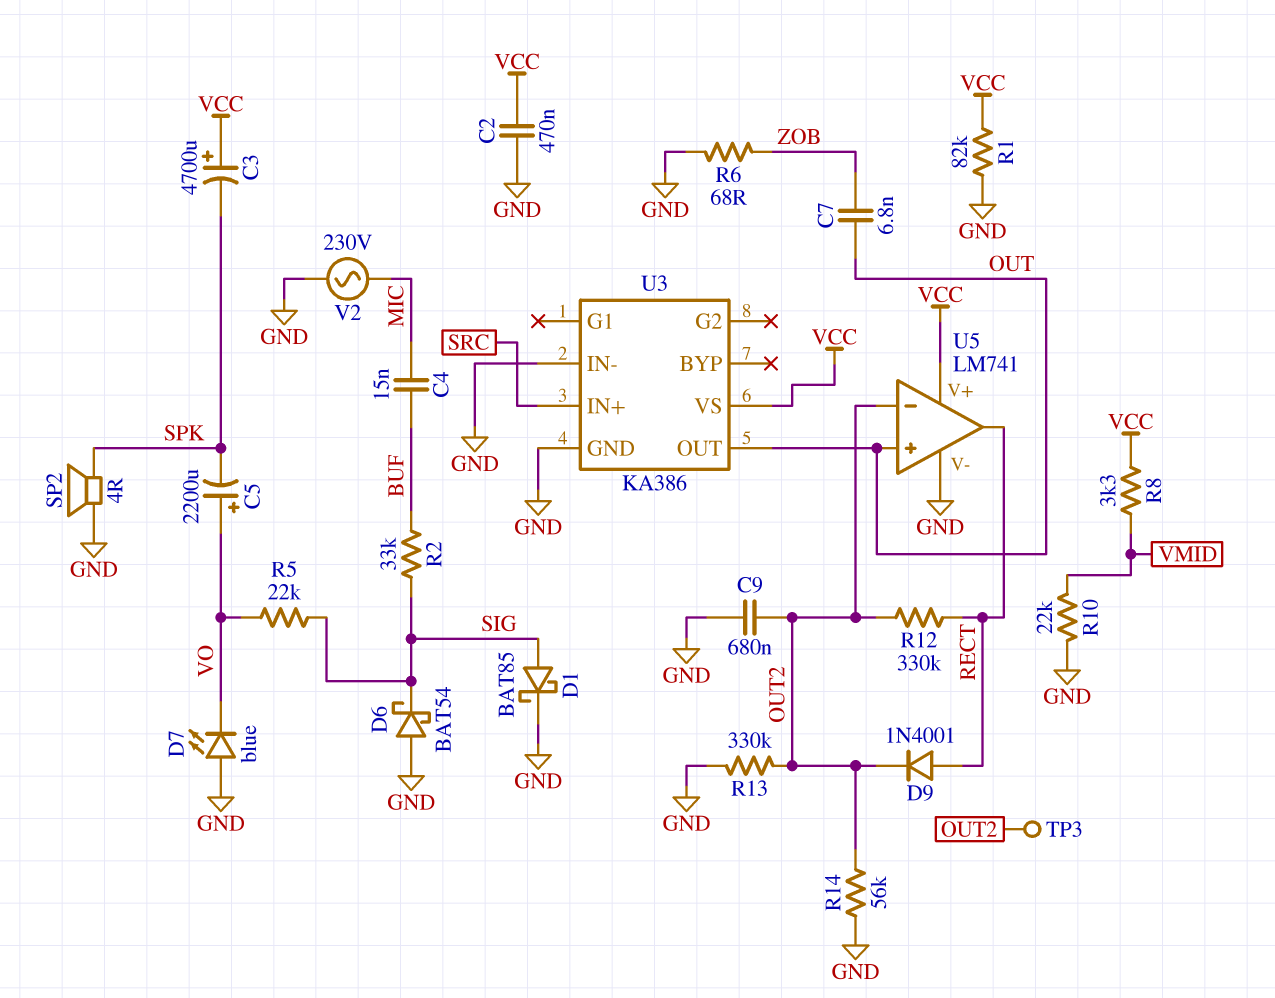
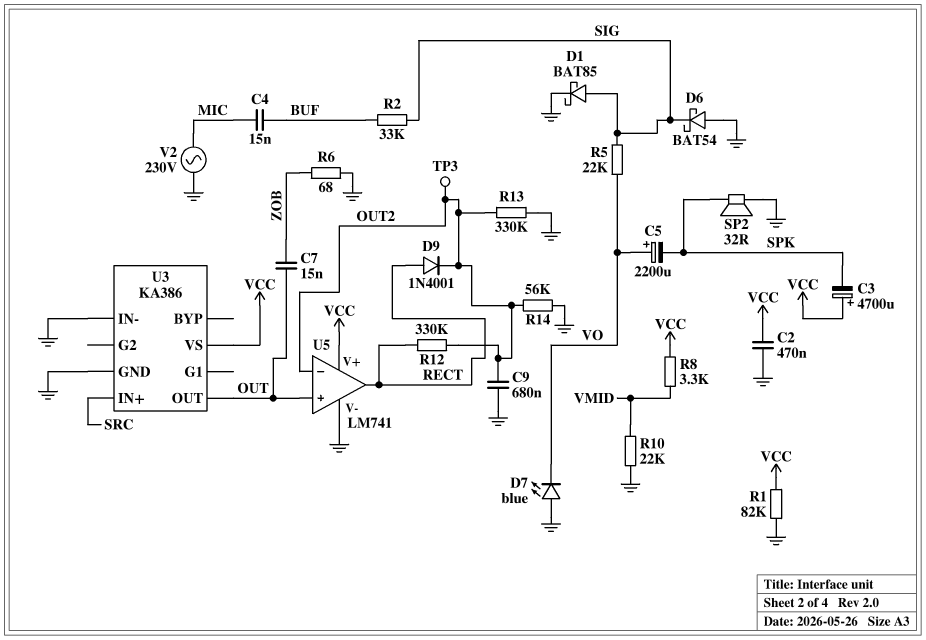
C7: 6.8nF (OUT, ZOB) -> 15nF (OUT, ZOB)
SP2: speaker 4R (GND, SPK) -> speaker 32R (GND, SPK)

